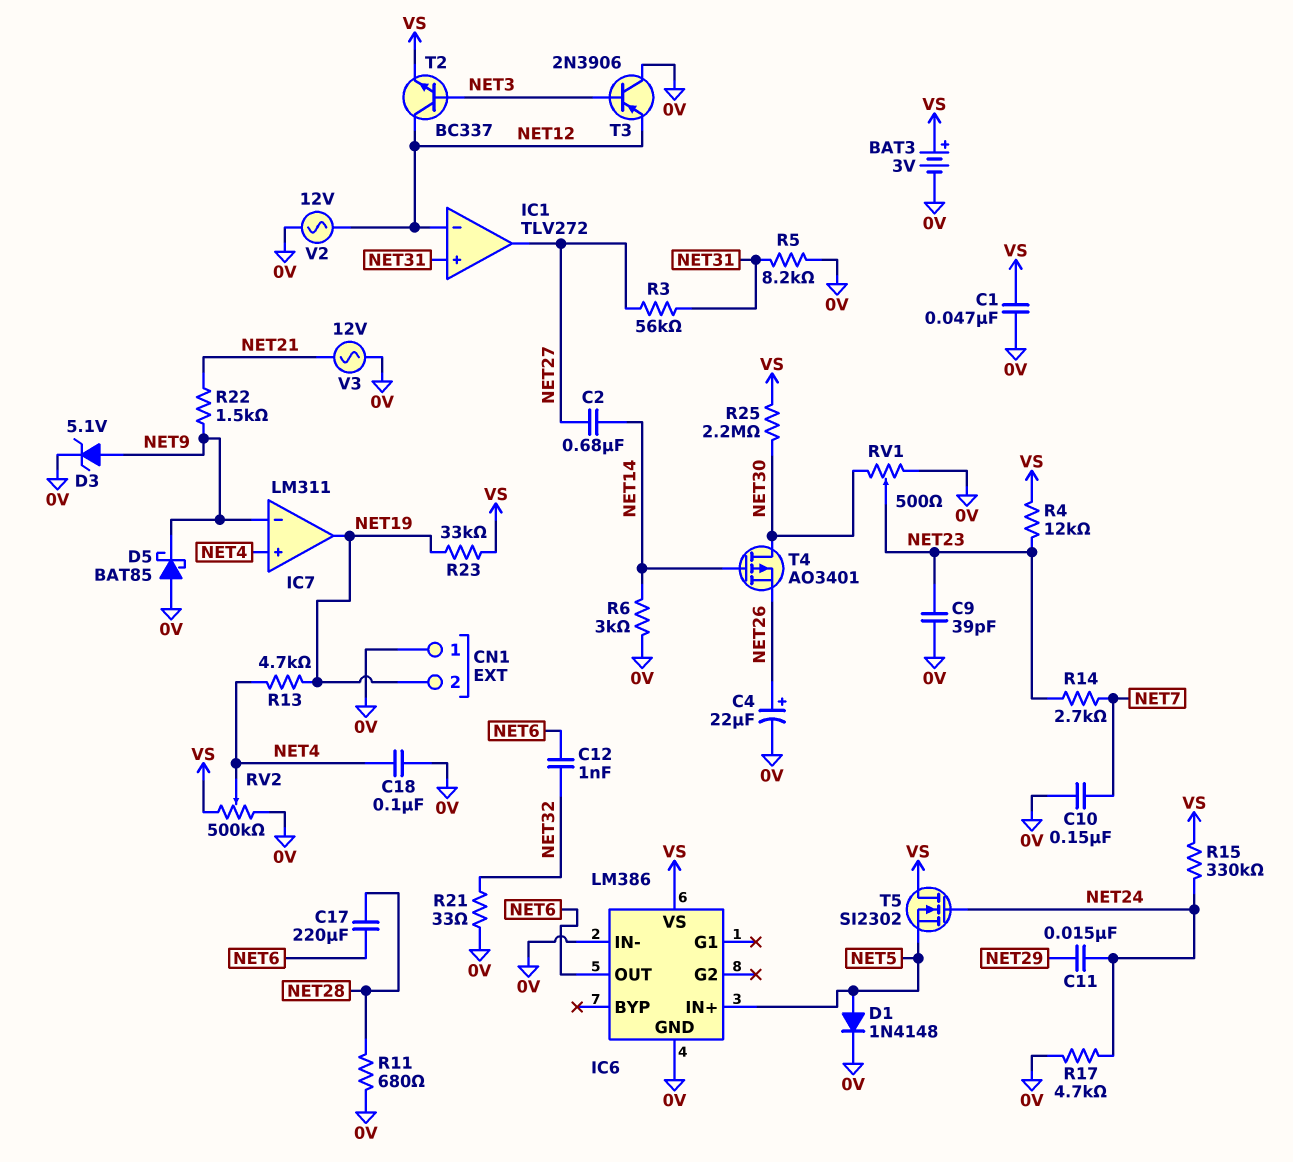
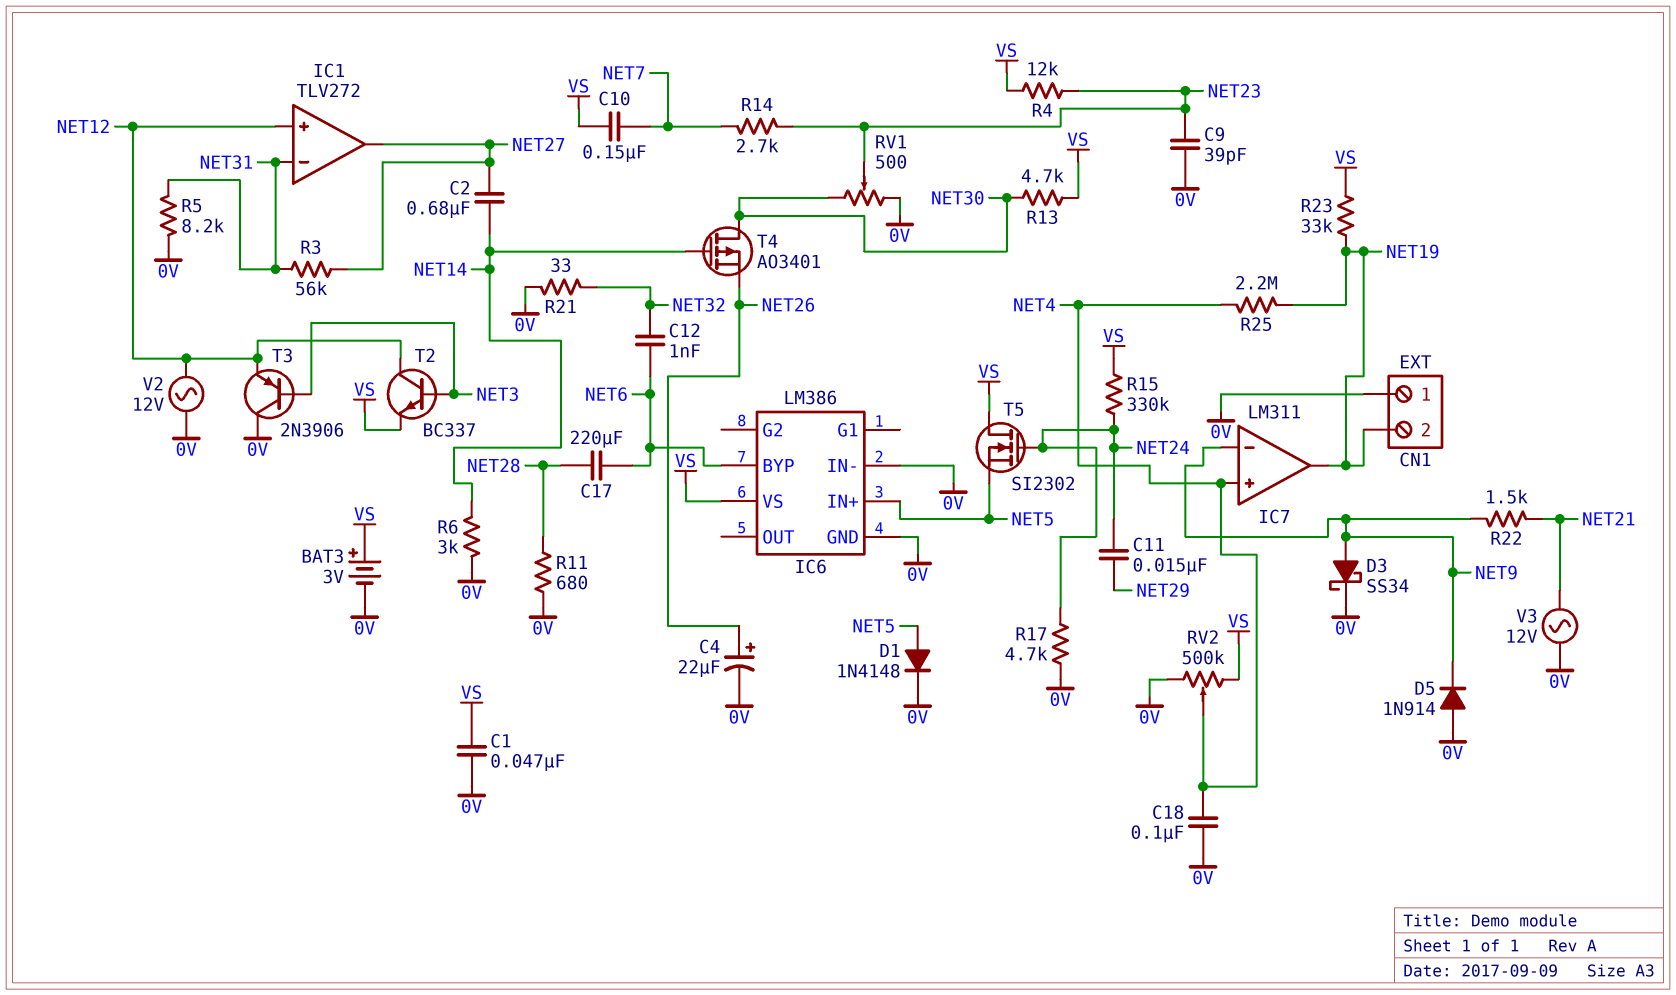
C10: 150nF (0V, NET7) -> 150nF (NET7, VS)
D3: zener 5.1V (A NET9, K 0V) -> schottky SS34 (A NET9, K 0V)
D5: schottky BAT85 (A 0V, K NET9) -> diode 1N914 (A 0V, K NET9)
IC1 pin in+: NET31 -> NET12
IC1 pin in-: NET12 -> NET31
IC6 pin BYP: none -> NET6
IC6 pin OUT: NET6 -> none
R13: 4.7k (NET4, NET19) -> 4.7k (NET30, VS)
R25: 2.2M (NET30, VS) -> 2.2M (NET4, NET19)

